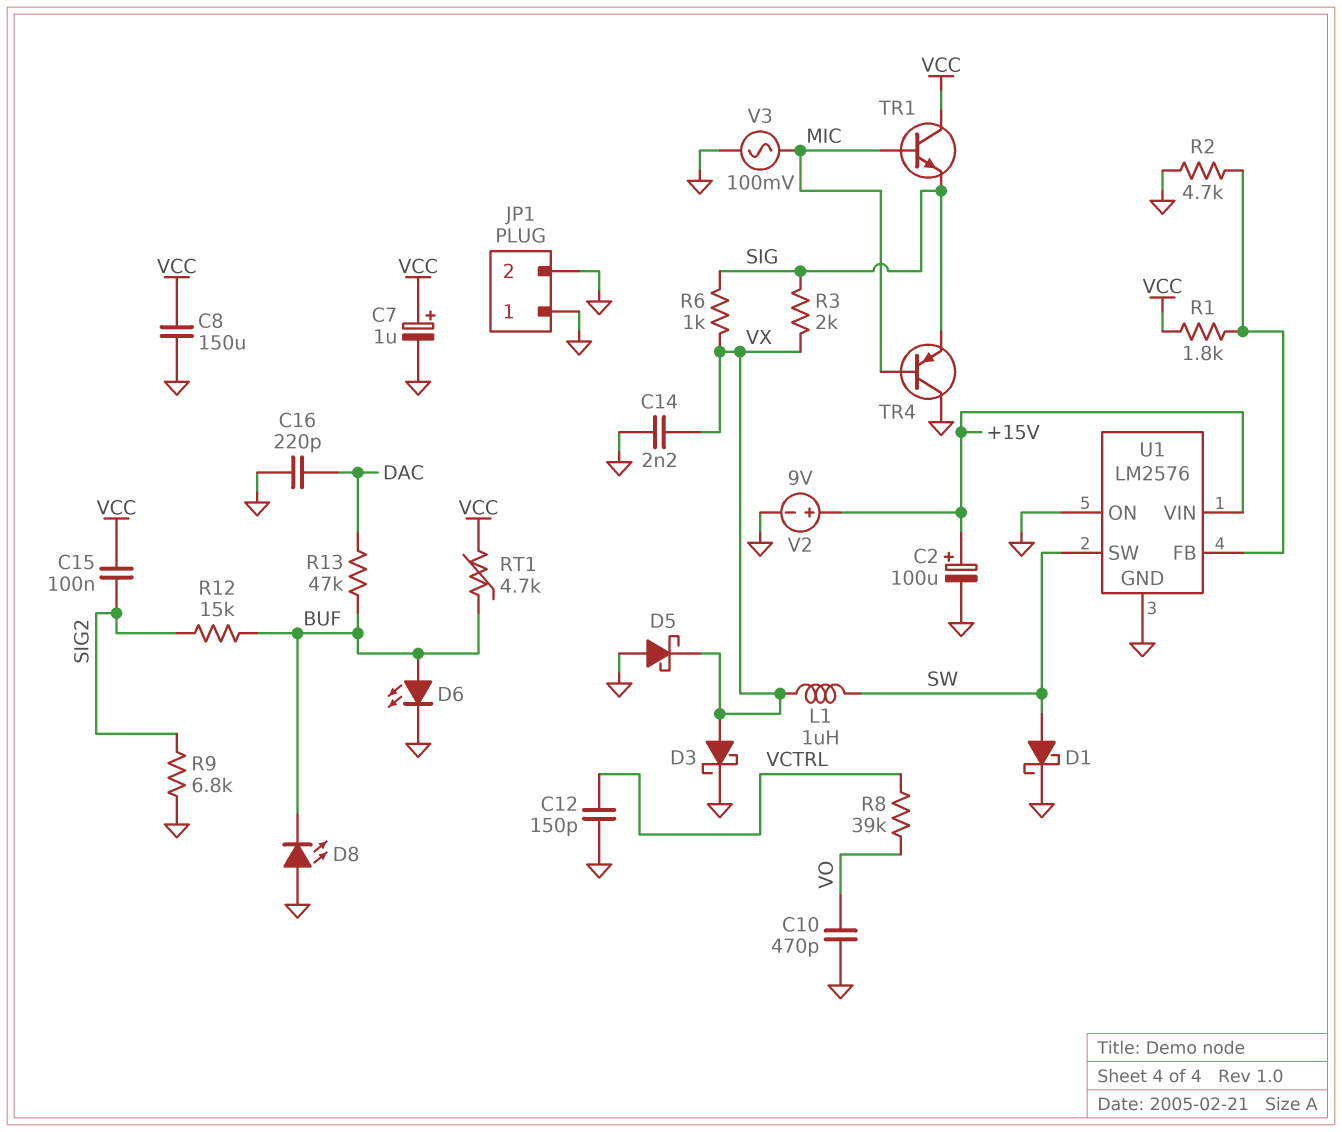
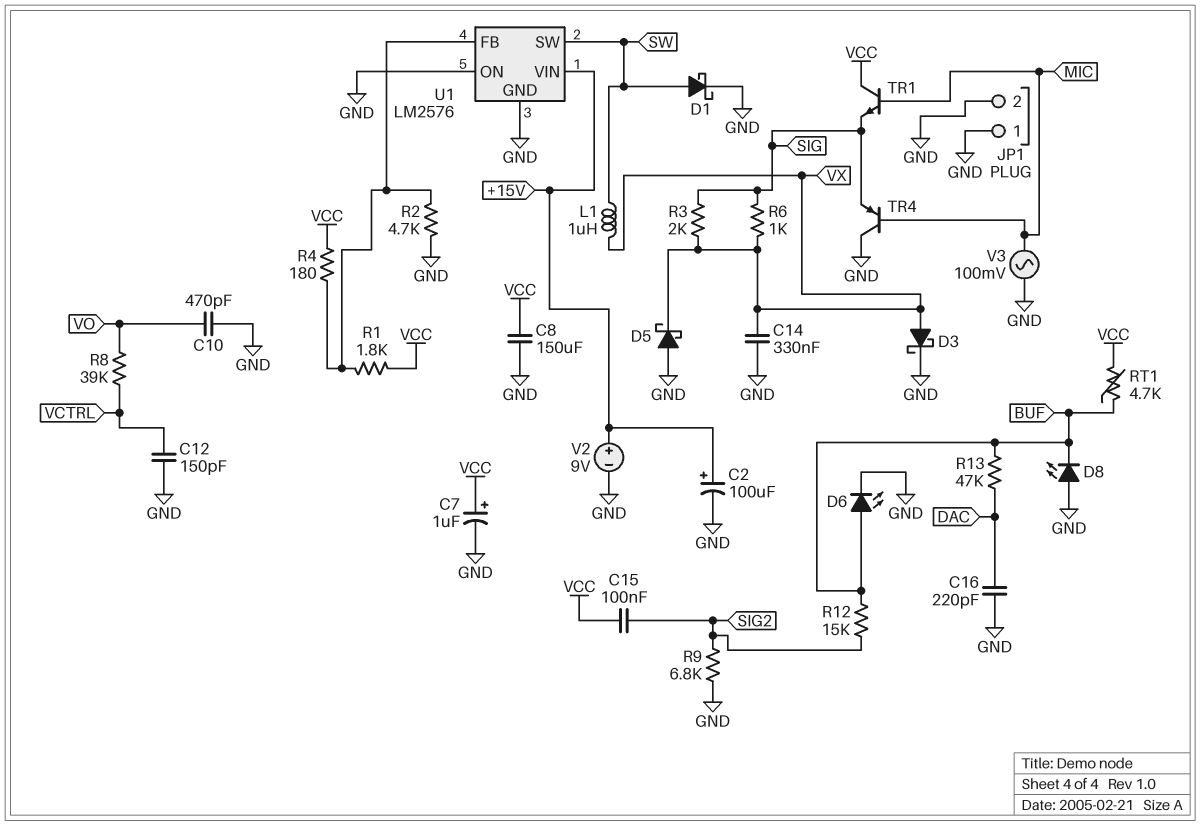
C14: 2.2nF (GND, VX) -> 330nF (GND, VX)
R4: none -> 180 (U1/FB, VCC)

